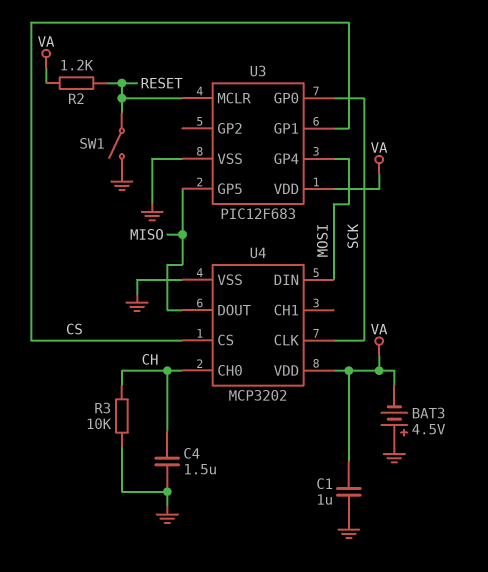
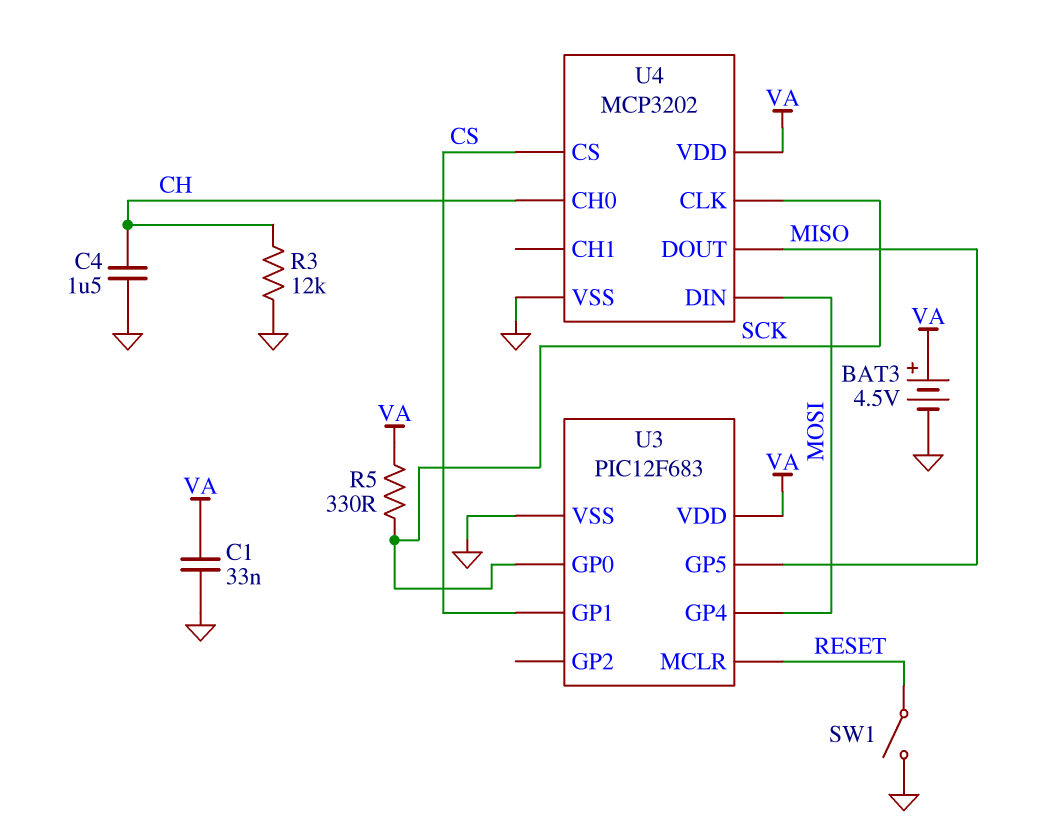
BAT3: 4.5V (plus GND, minus VA) -> 4.5V (plus VA, minus GND)
C1: 1uF (GND, VA) -> 33nF (GND, VA)
R2: 1.2k (RESET, VA) -> none
R3: 10k (CH, GND) -> 12k (CH, GND)
R5: none -> 330 (SCK, VA)

